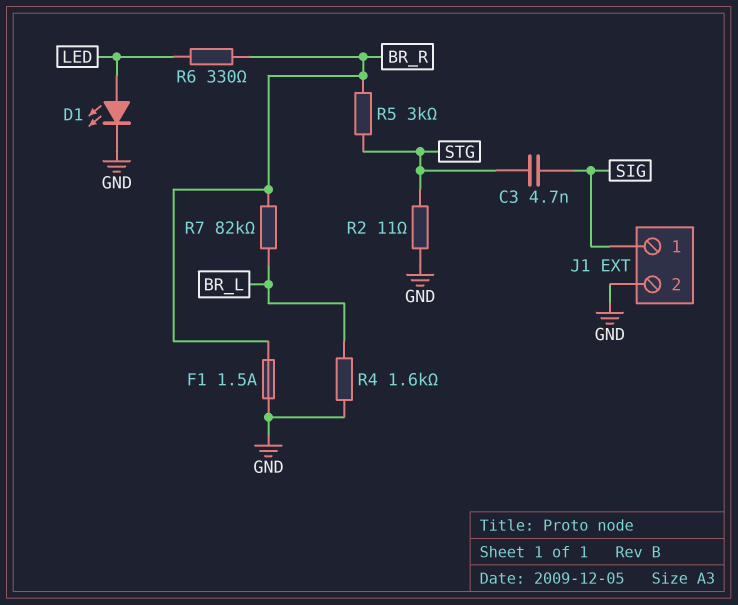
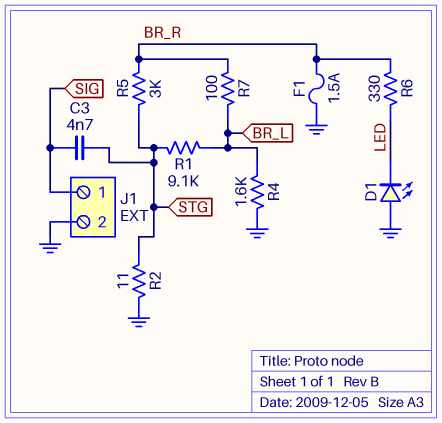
D1: LED (A LED, K GND) -> LED (A GND, K LED)
R1: none -> 9.1k (BR_L, STG)
R7: 82k (BR_L, BR_R) -> 100 (BR_L, BR_R)

